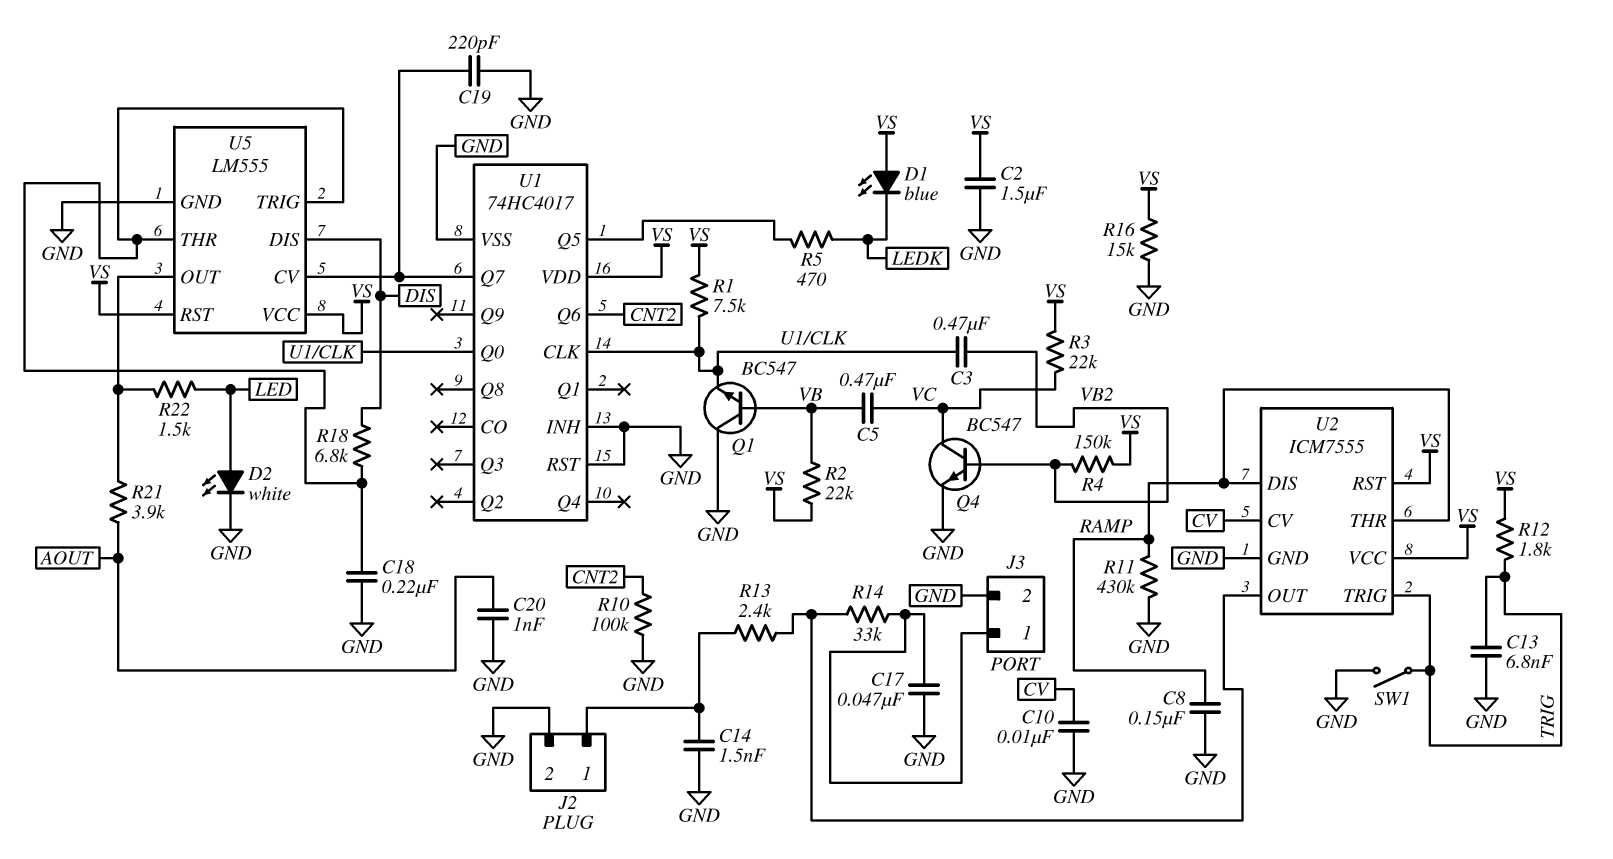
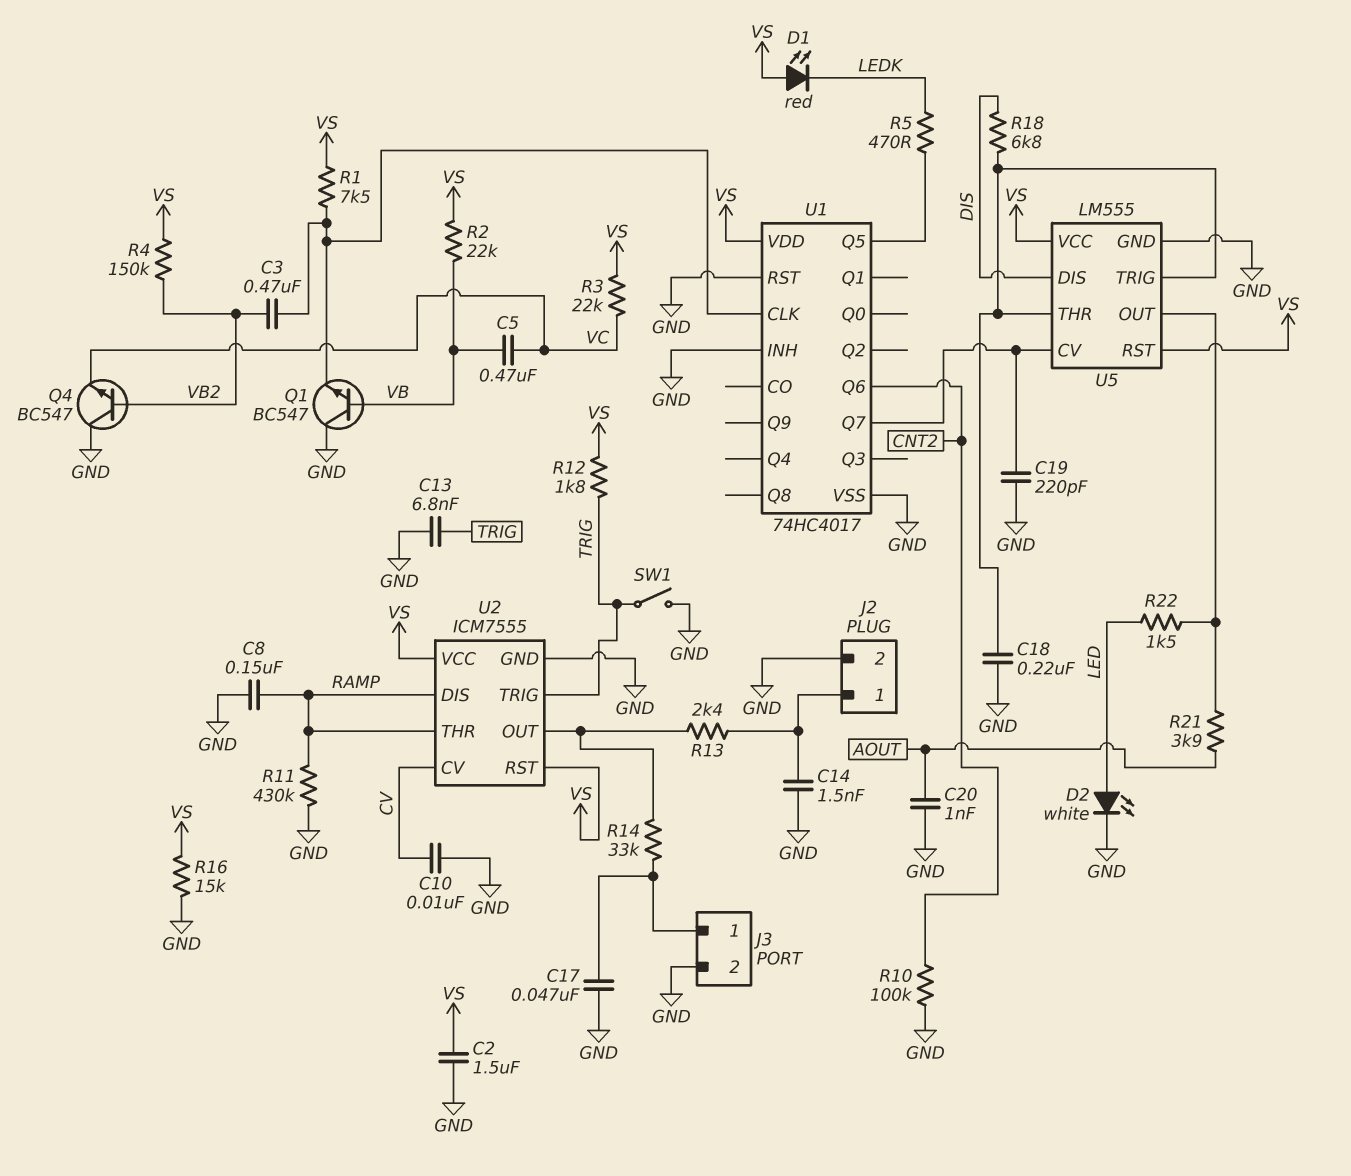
D1: LED blue (A VS, K LEDK) -> LED red (A VS, K LEDK)
Q4: NPN BC547 (B VB2, C VC, E GND) -> NPN BC547 (B VB2, C GND, E VC)
U1 pin Q0: U1/CLK -> none

